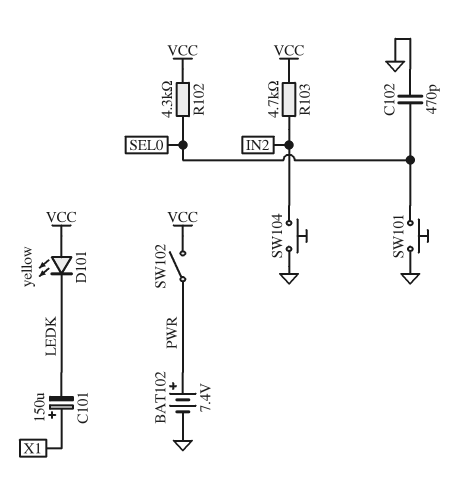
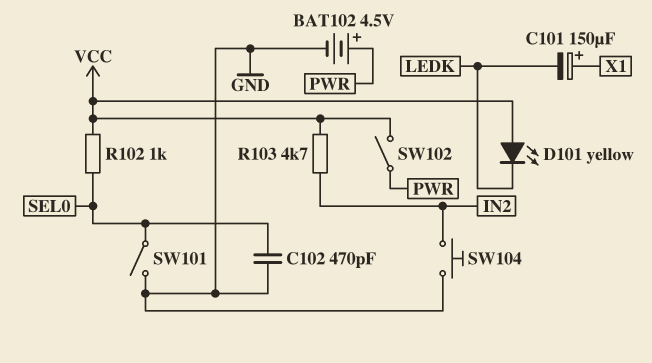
BAT102: 7.4V (plus PWR, minus GND) -> 4.5V (plus PWR, minus GND)
R102: 4.3k (SEL0, VCC) -> 1k (SEL0, VCC)
SW101: button (GND, SEL0) -> switch (GND, SEL0)

